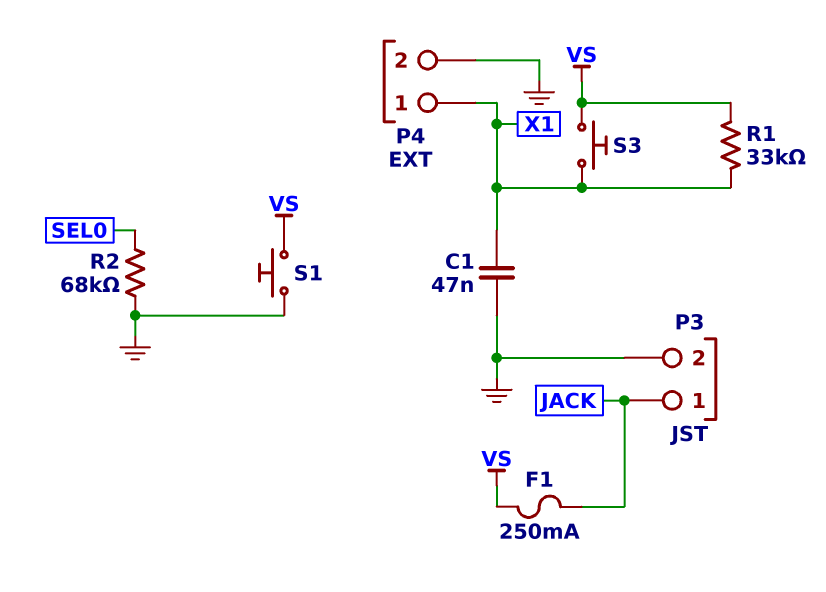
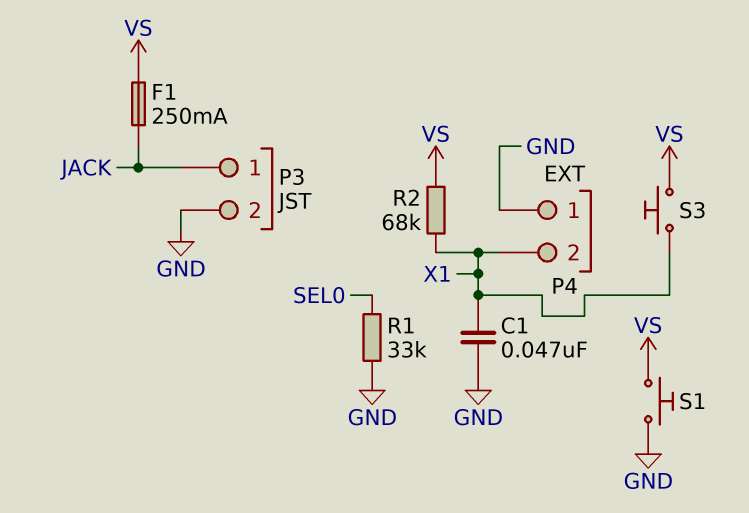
P4 pin 1: X1 -> GND
P4 pin 2: GND -> X1
R1: 33k (VS, X1) -> 33k (GND, SEL0)
R2: 68k (GND, SEL0) -> 68k (VS, X1)

